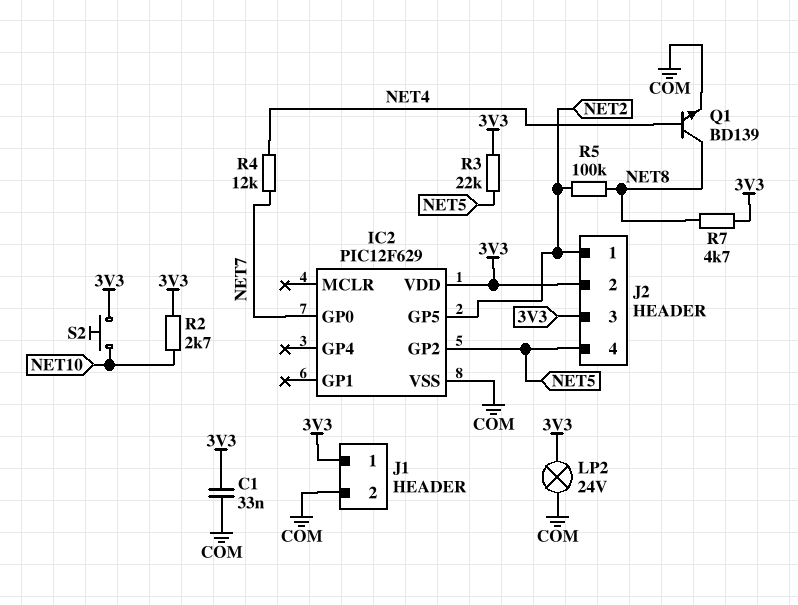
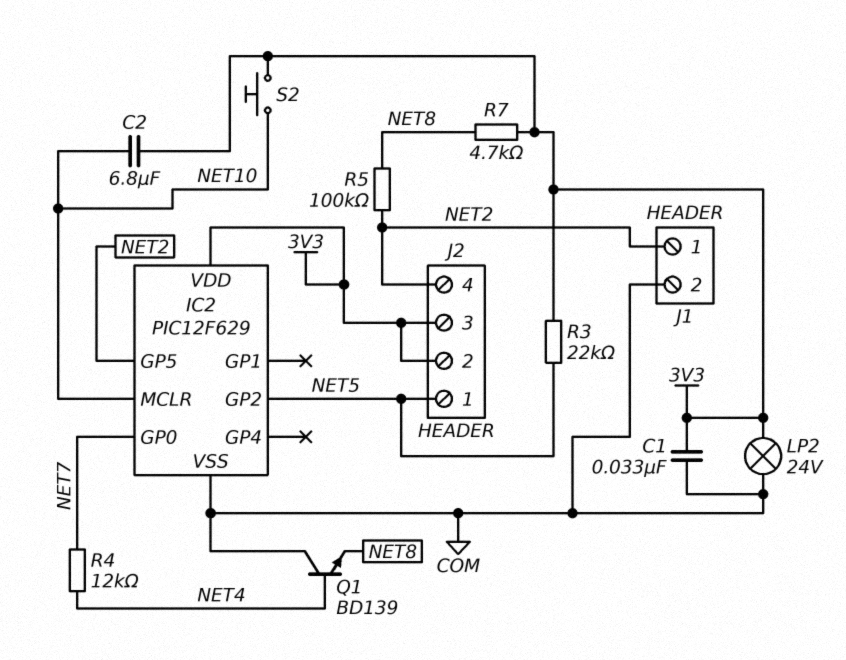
C2: none -> 6.8uF (3V3, NET10)
IC2 pin MCLR: none -> NET10
J1 pin 1: 3V3 -> NET2
J2 pin 1: NET2 -> NET5
J2 pin 4: NET5 -> NET2
Q1: NPN BD139 (B NET4, C NET8, E COM) -> NPN BD139 (B NET4, C COM, E NET8)
R2: 2.7k (3V3, NET10) -> none

